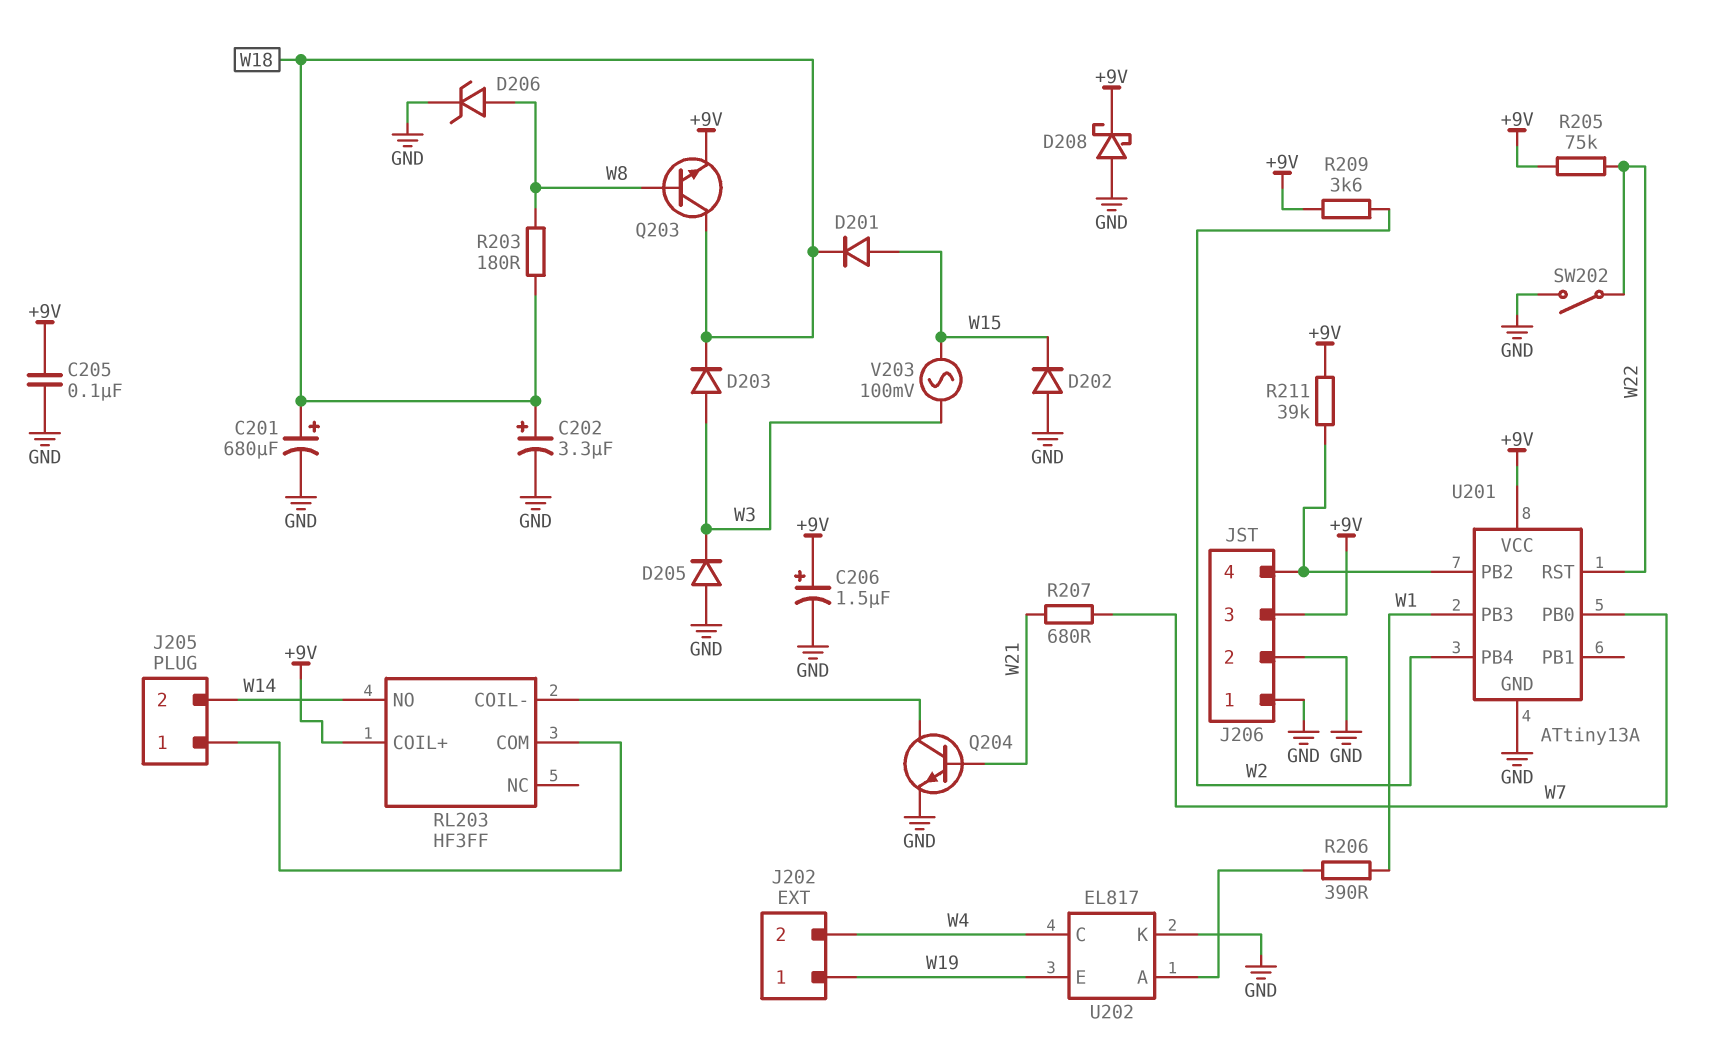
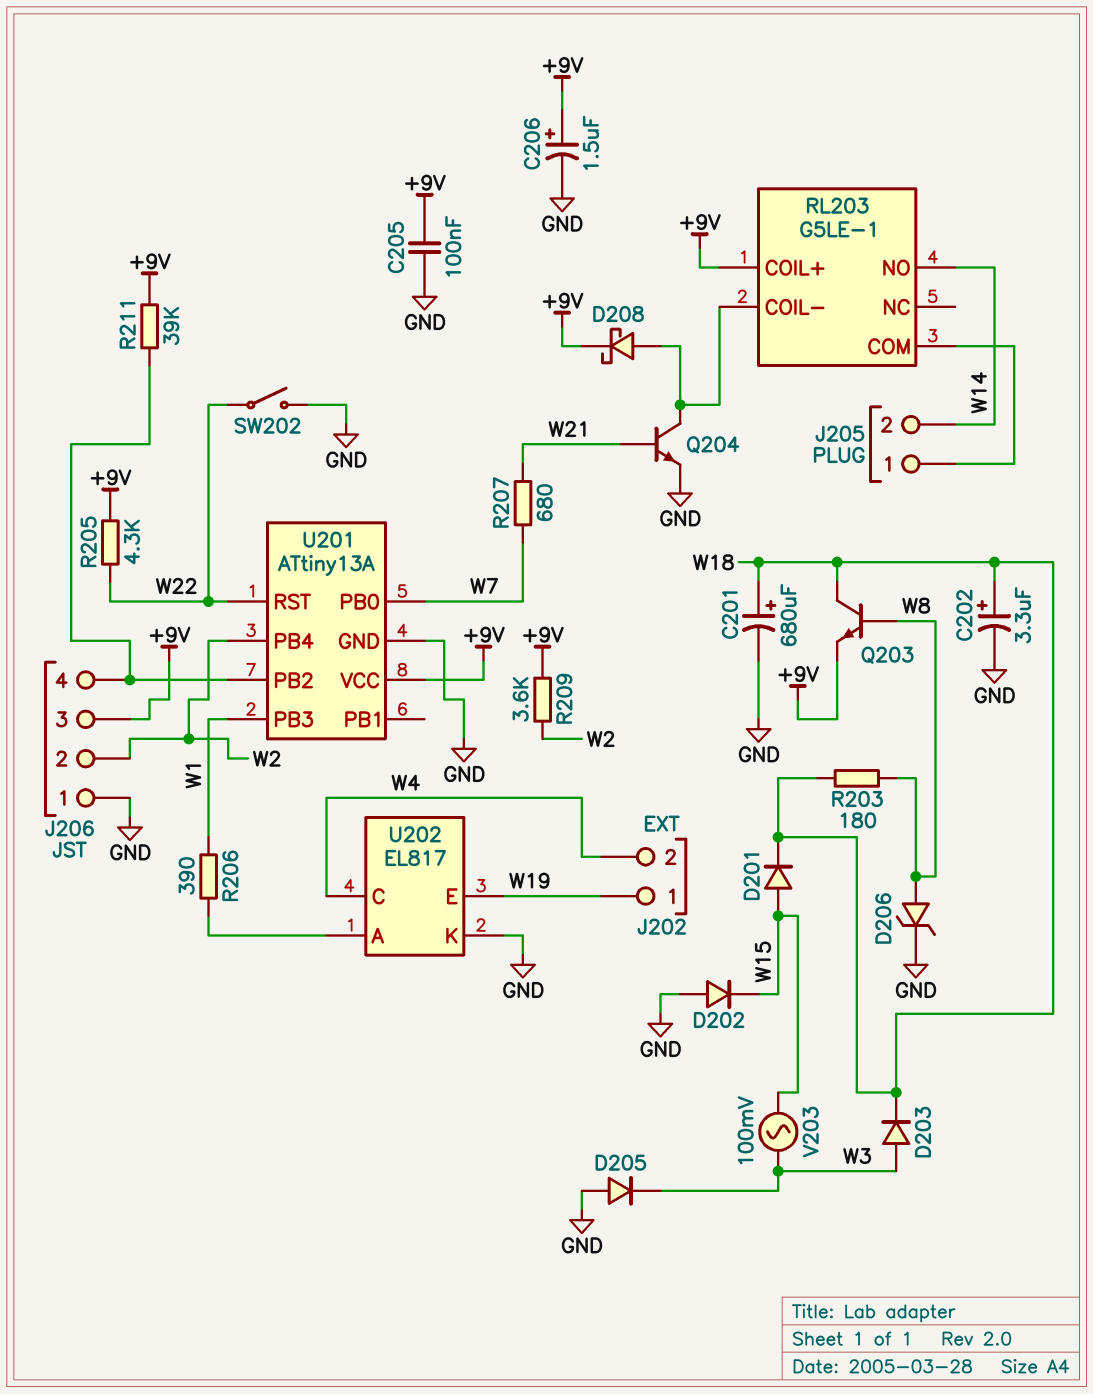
D208: schottky (A GND, K +9V) -> schottky (A RL203/COIL-, K +9V)
J206 pin 2: GND -> W2
R205: 75k (+9V, W22) -> 4.3k (+9V, W22)
RL203: HF3FF -> G5LE-1

